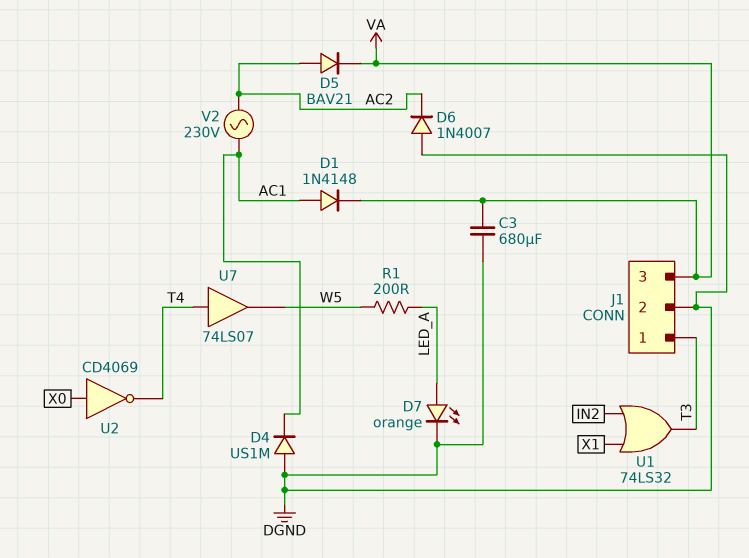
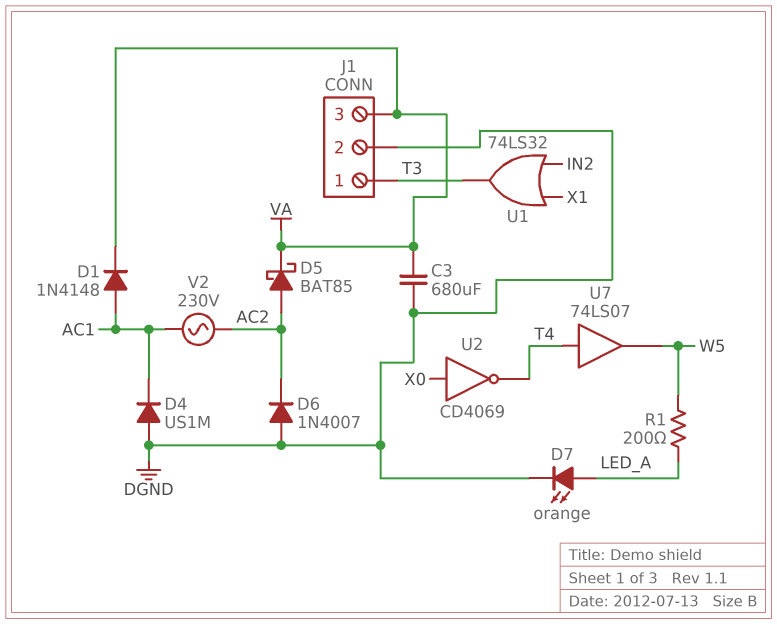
D5: diode BAV21 (A AC2, K VA) -> schottky BAT85 (A AC2, K VA)

